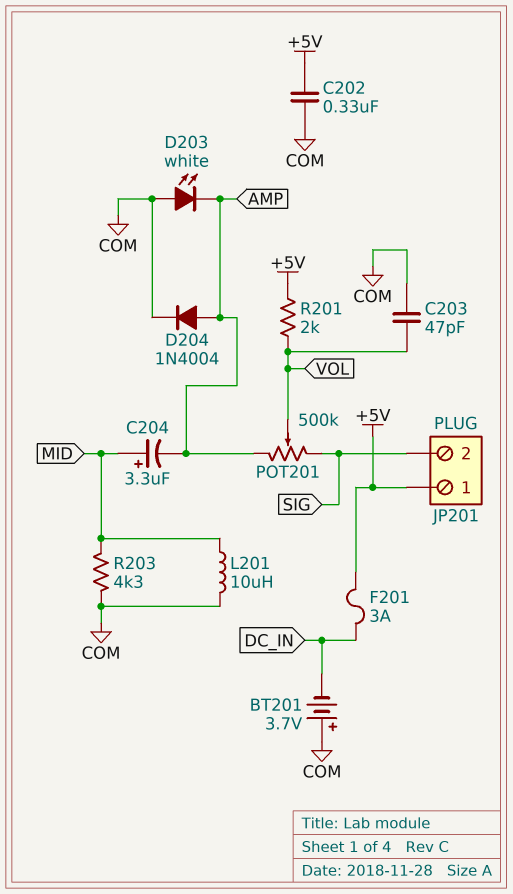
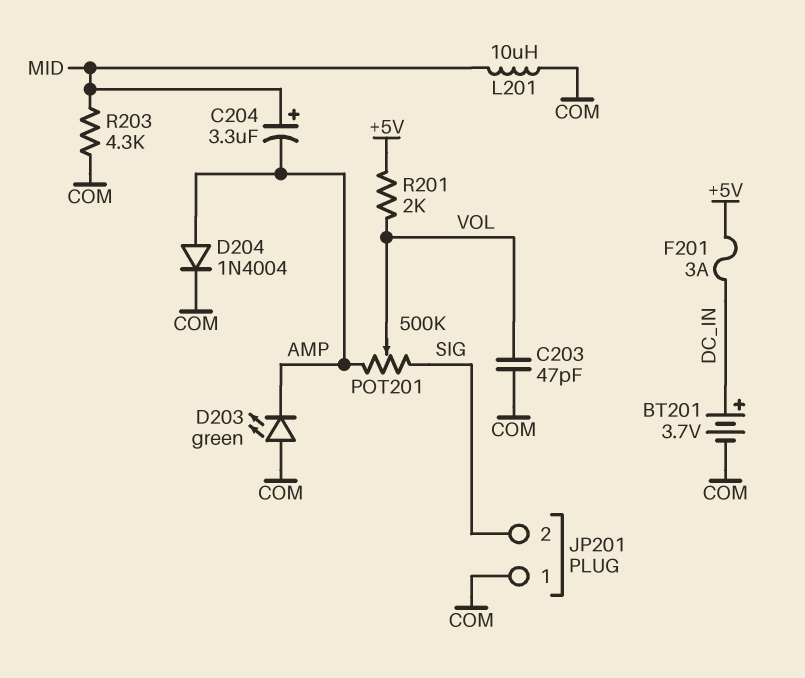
BT201: 3.7V (plus COM, minus DC_IN) -> 3.7V (plus DC_IN, minus COM)
C202: 330nF (+5V, COM) -> none
D203: LED white (A COM, K AMP) -> LED green (A COM, K AMP)
JP201 pin 1: +5V -> COM

